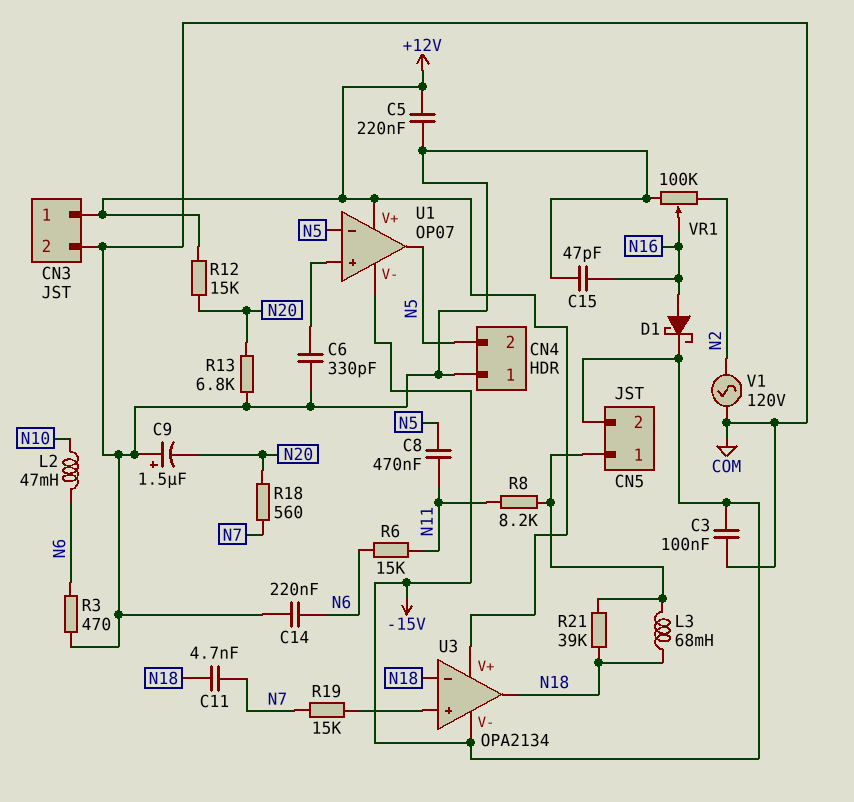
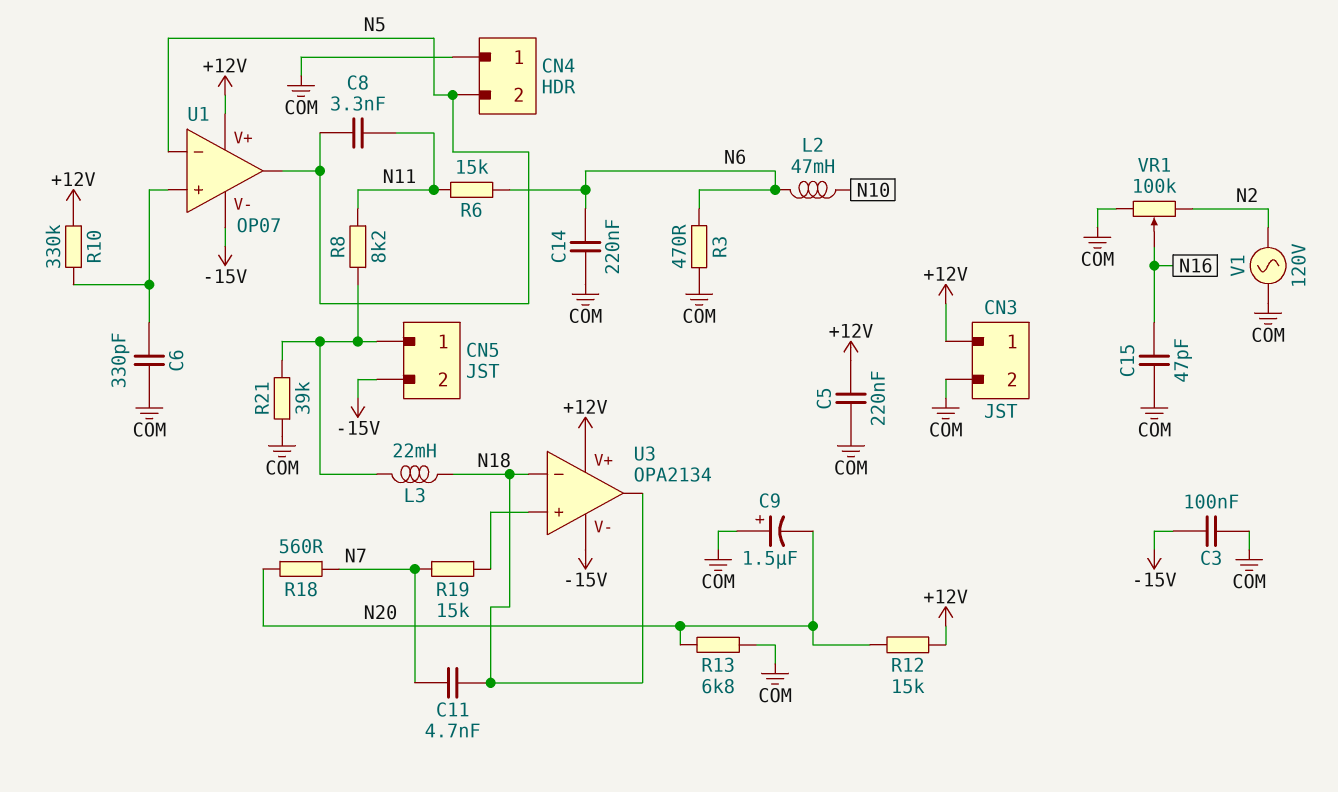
C8: 470nF (N5, N11) -> 3.3nF (N5, N11)
D1: schottky (A N16, K -15V) -> none
L3: 68mH (CN5/1, N18) -> 22mH (CN5/1, N18)
R10: none -> 330k (+12V, U1/in+)
R21: 39k (CN5/1, N18) -> 39k (CN5/1, COM)

